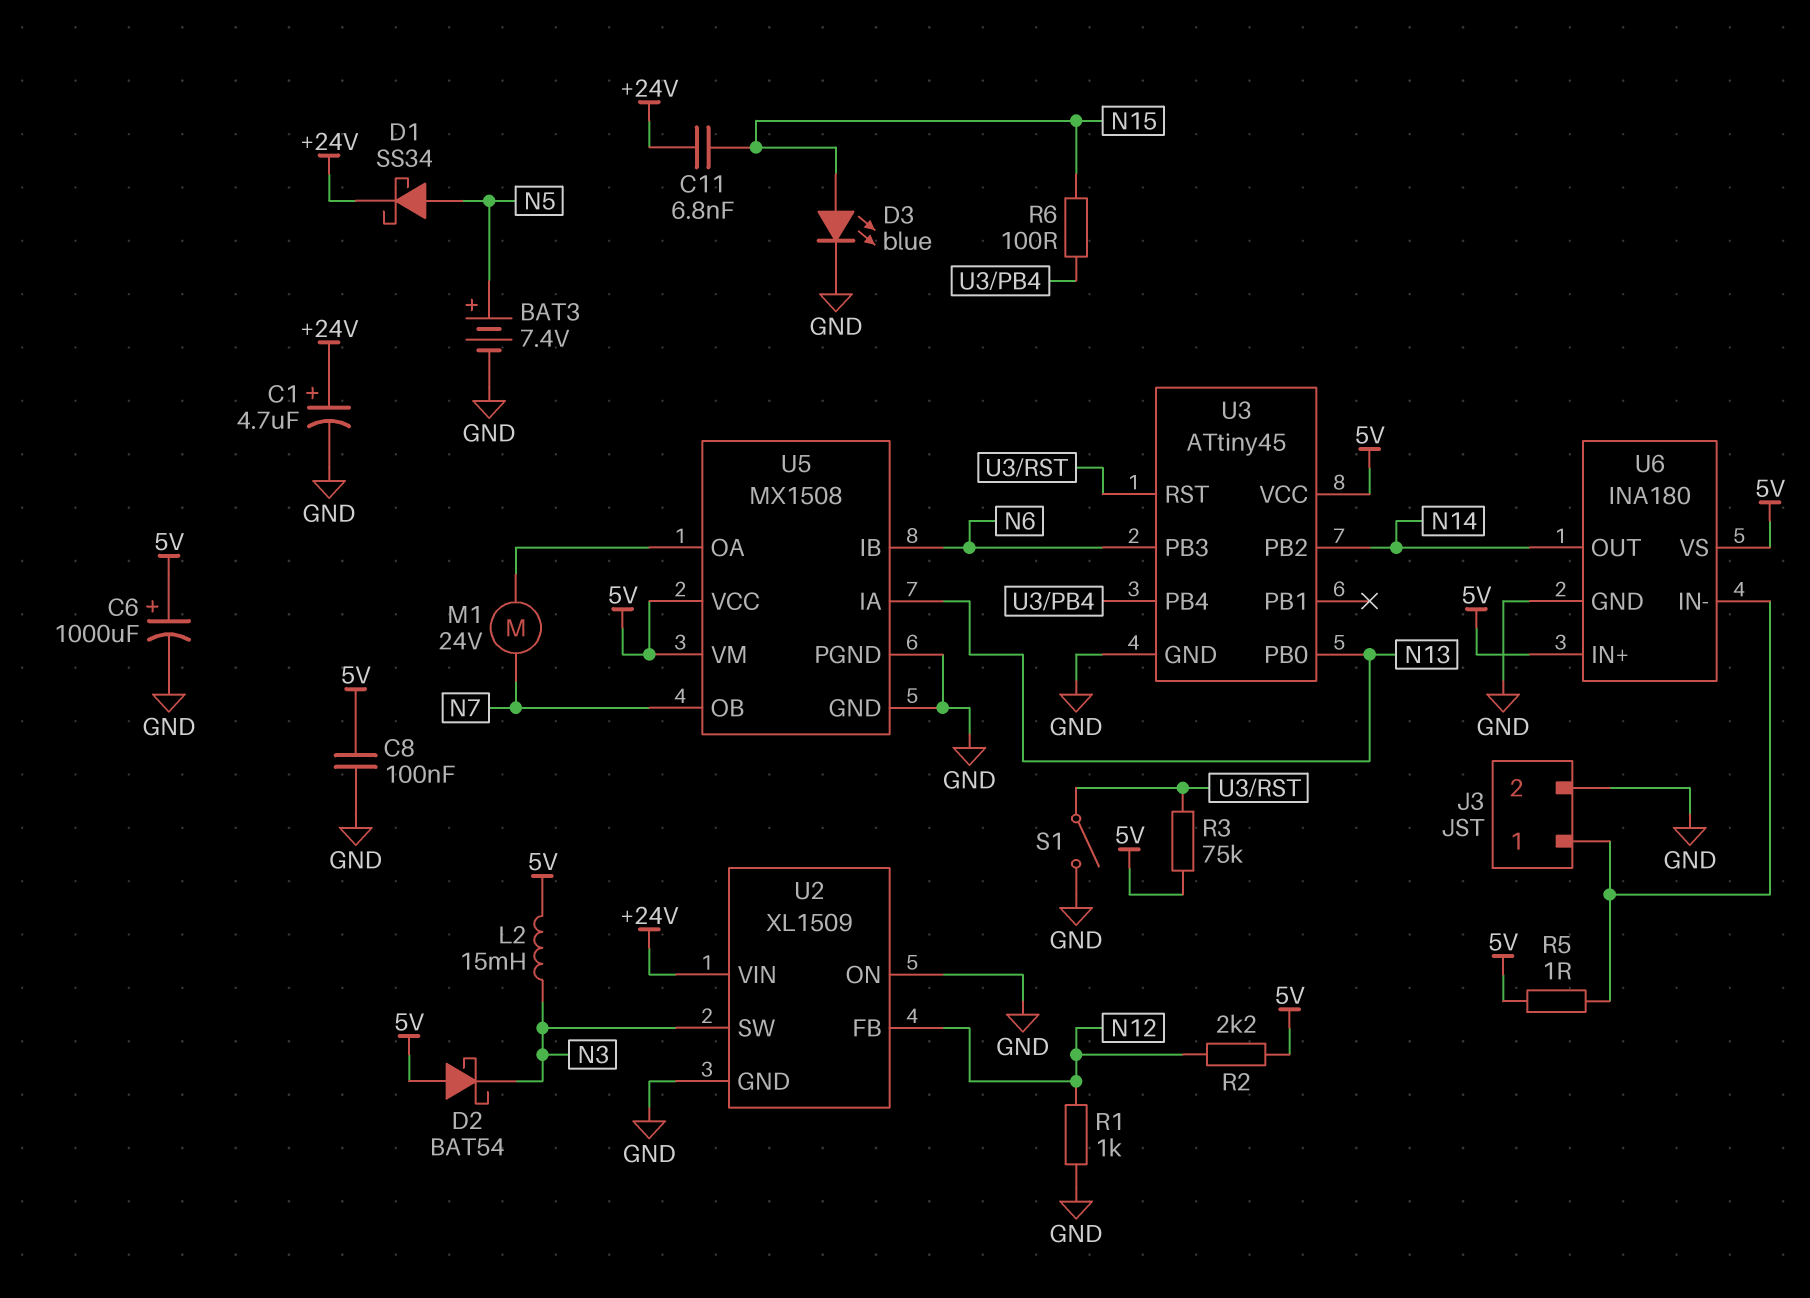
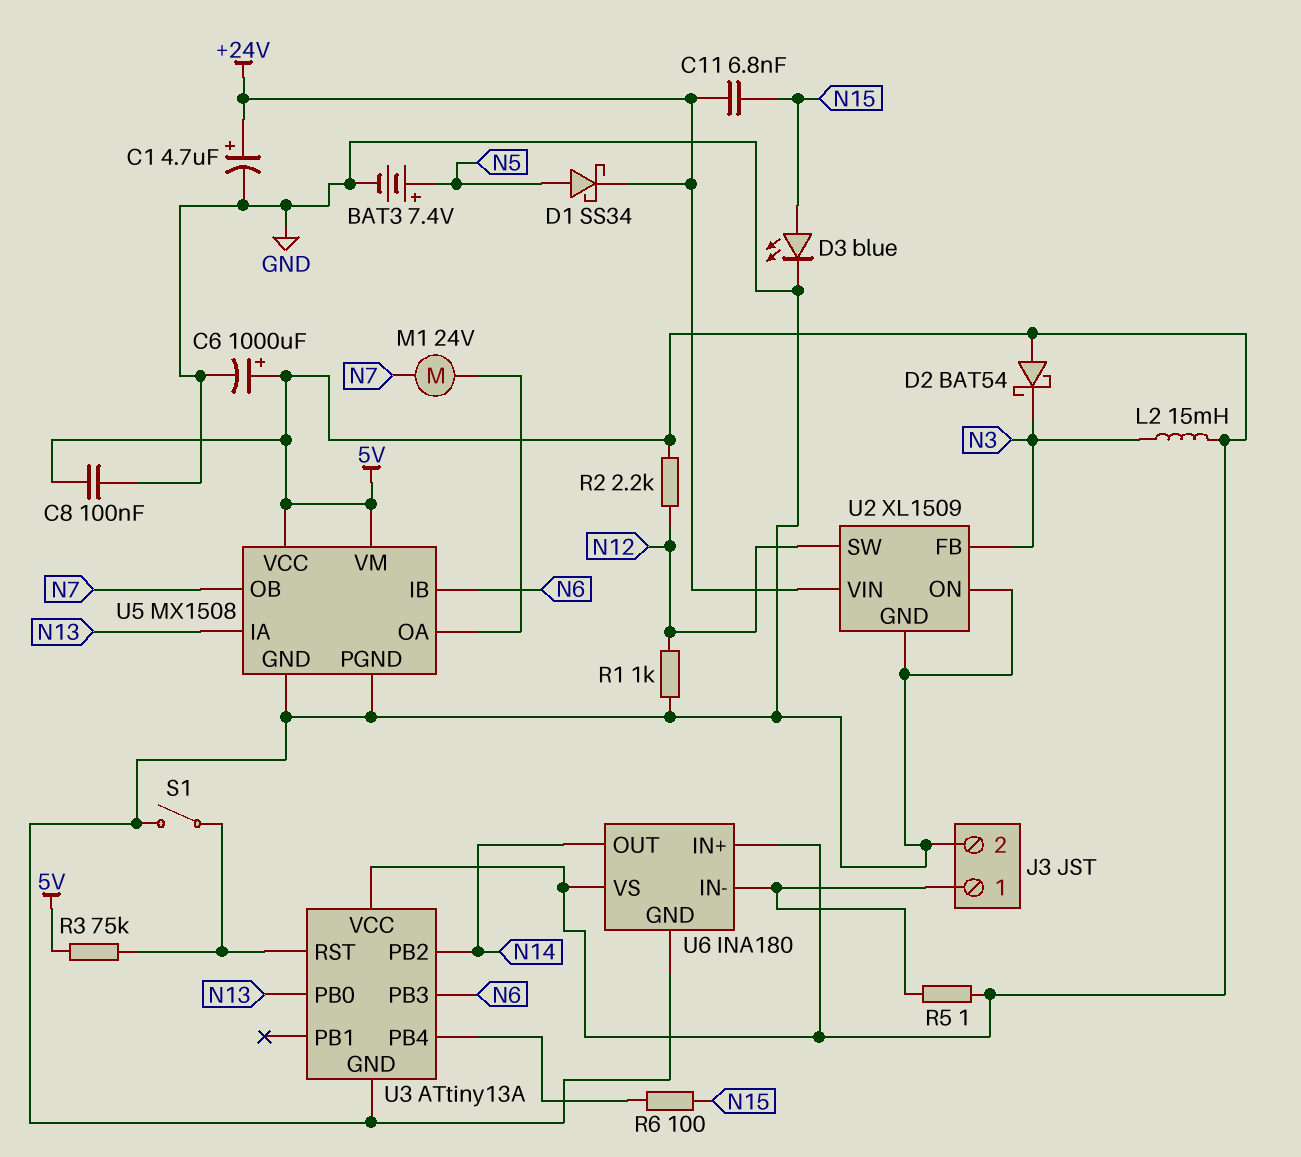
U2 pin FB: N12 -> N3
U2 pin SW: N3 -> N12
U3: ATtiny45 -> ATtiny13A

